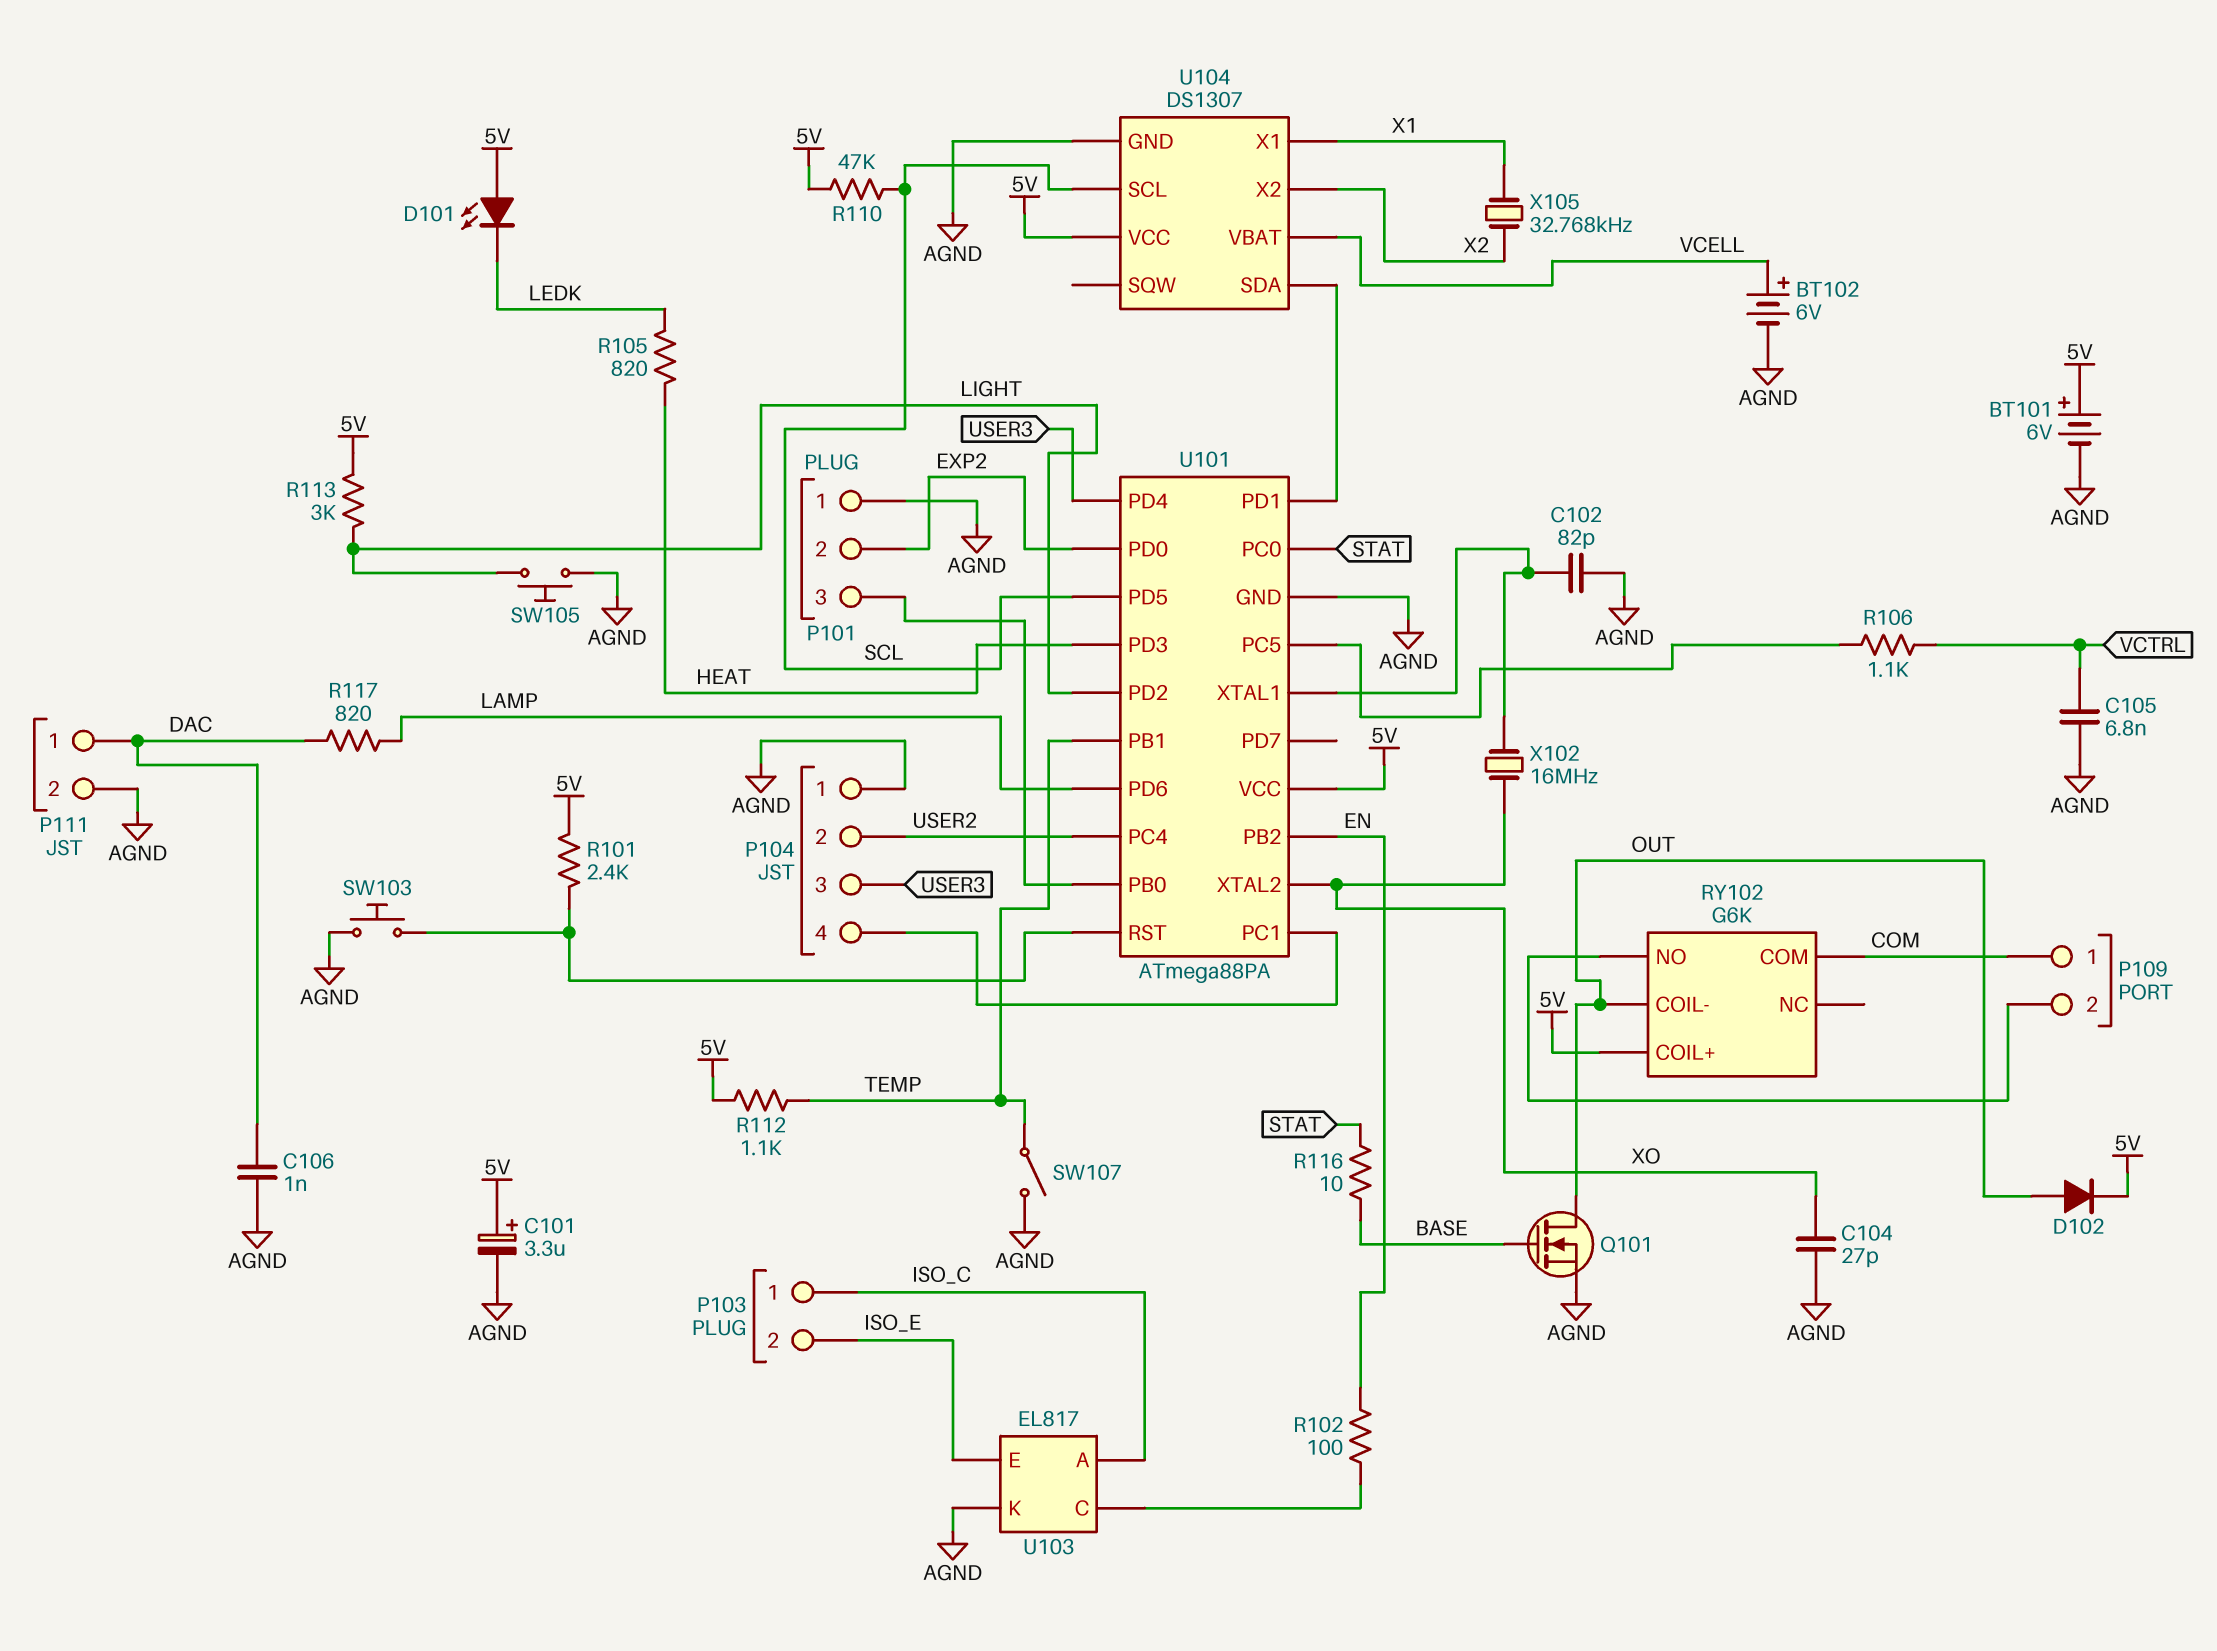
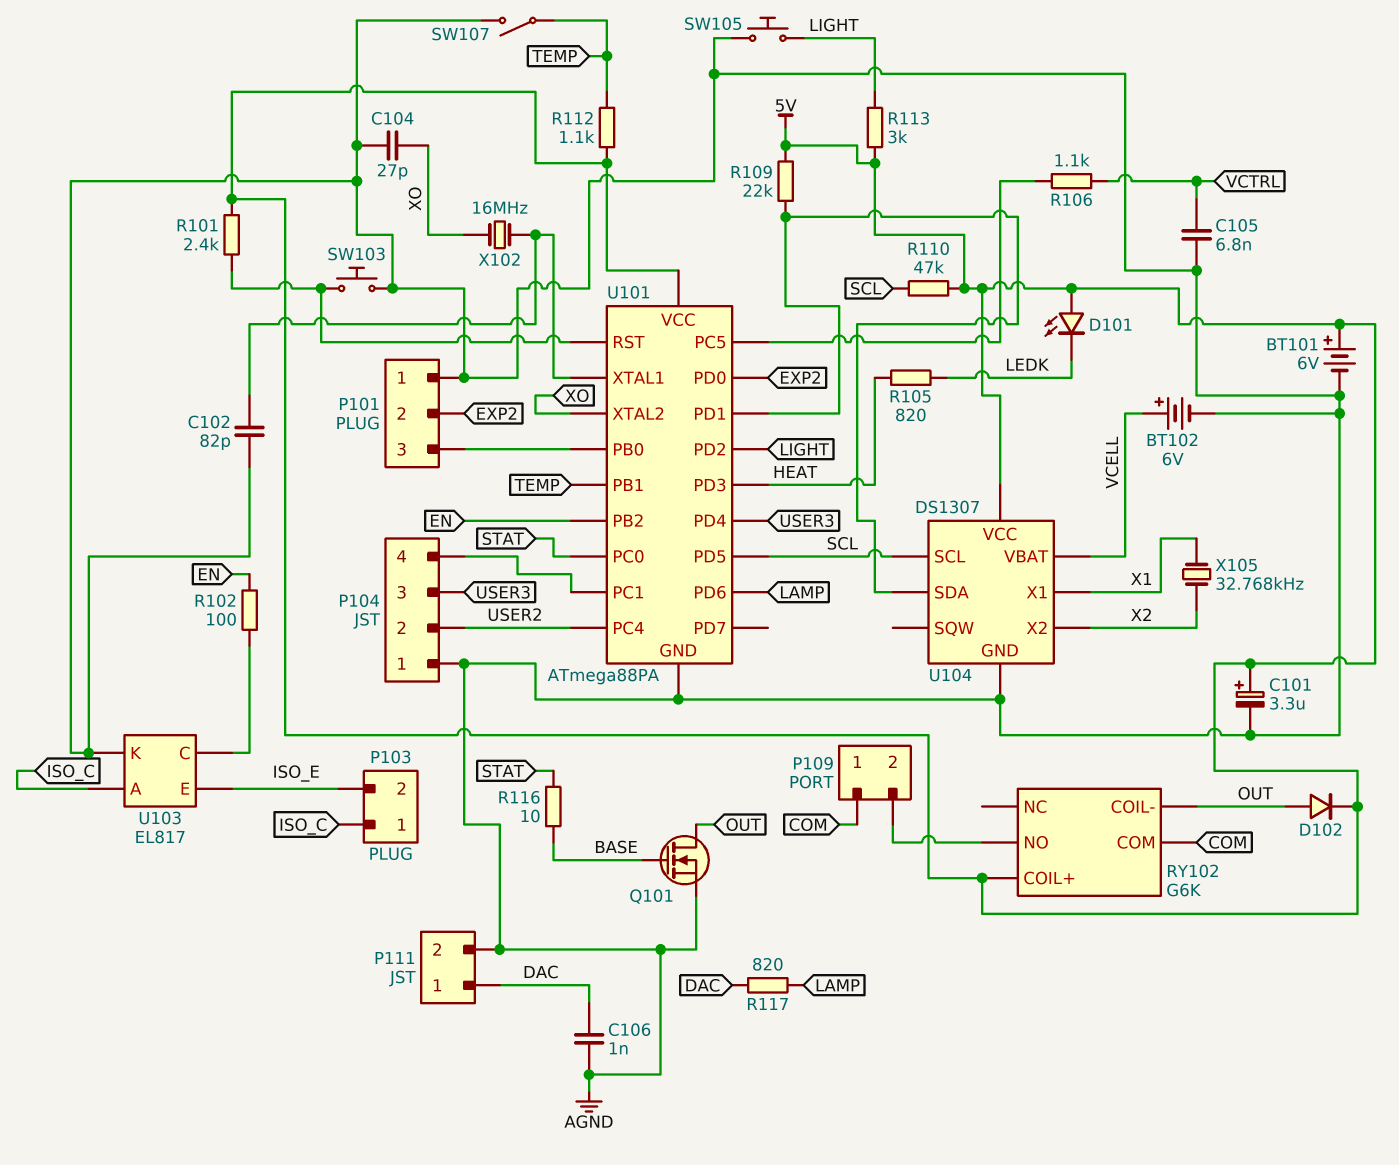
R109: none -> 22k (5V, U101/PD1)

